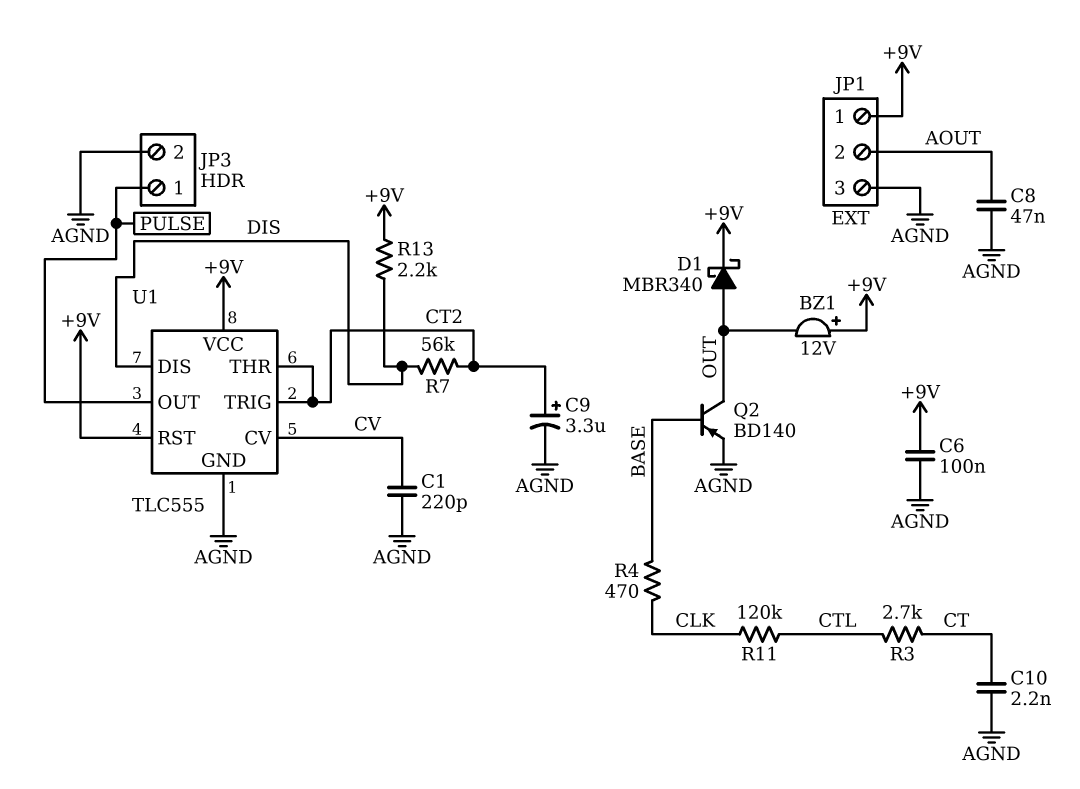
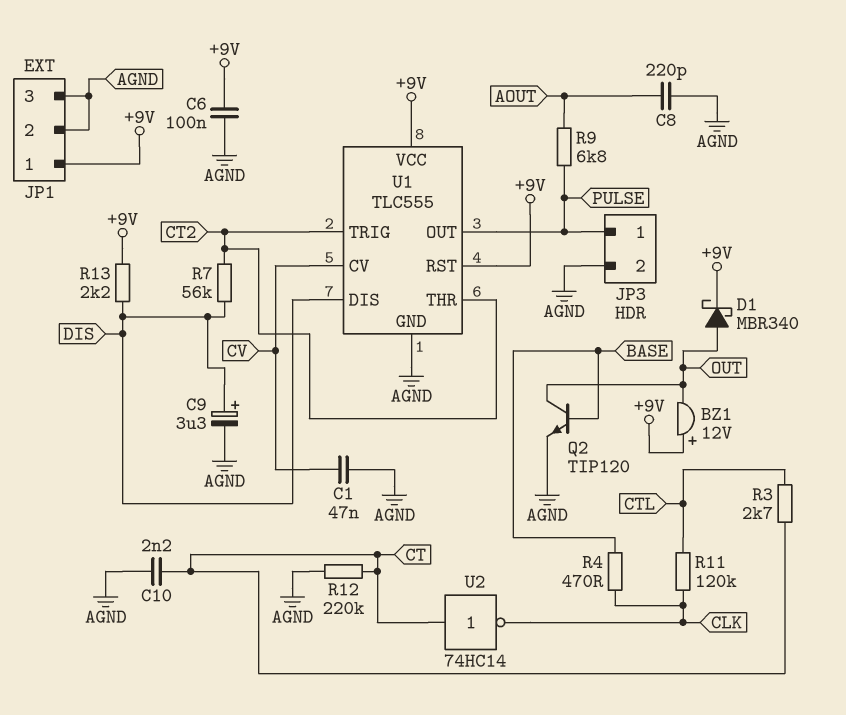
C1: 220pF (AGND, CV) -> 47nF (AGND, CV)
C8: 47nF (AGND, AOUT) -> 220pF (AGND, AOUT)
C9: 3.3uF (plus CT2, minus AGND) -> 3.3uF (plus DIS, minus AGND)
JP1 pin 2: AOUT -> AGND
Q2: PNP BD140 (B BASE, C OUT, E AGND) -> NPN TIP120 (B BASE, C OUT, E AGND)
R9: none -> 6.8k (AOUT, PULSE)
R12: none -> 220k (AGND, CT)
U2: none -> NOT 74HC14 (in CT, out CLK)

